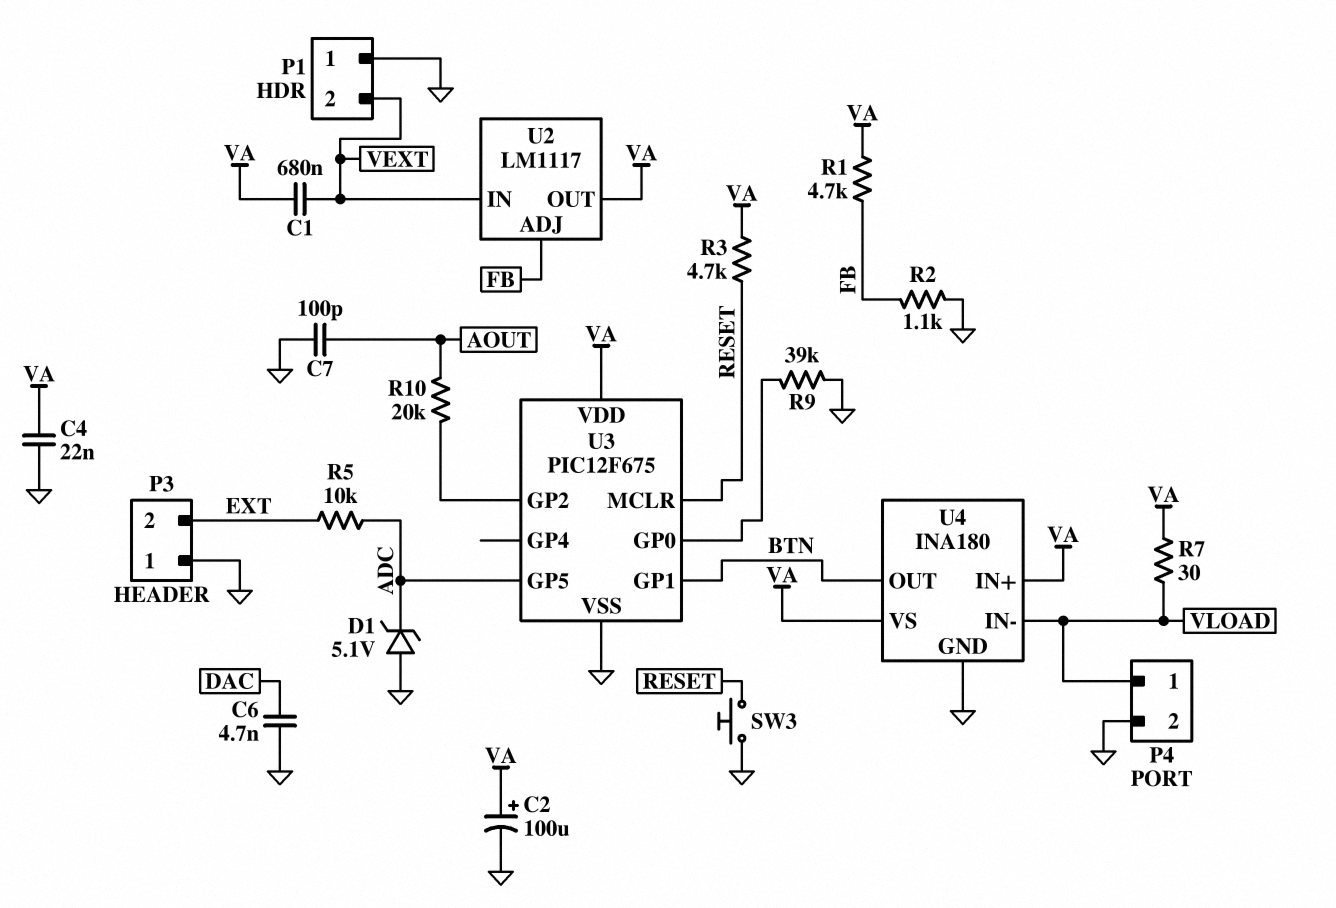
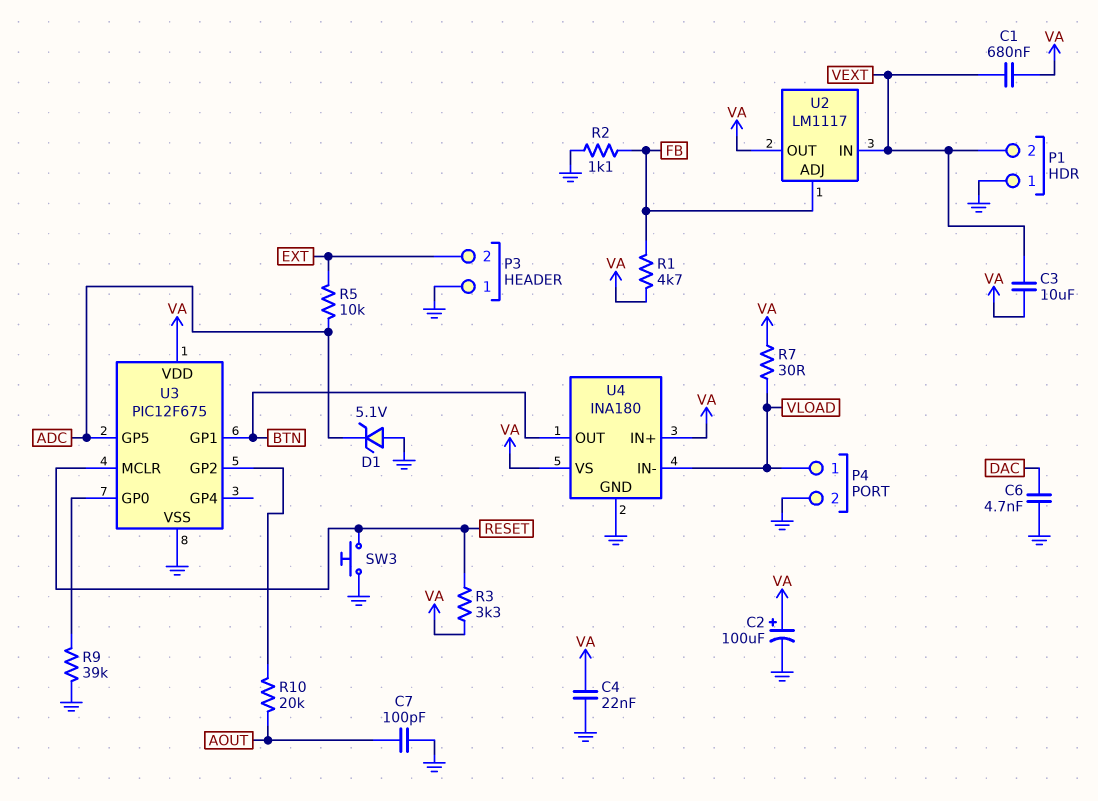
C3: none -> 10uF (VA, VEXT)
R3: 4.7k (RESET, VA) -> 3.3k (RESET, VA)

